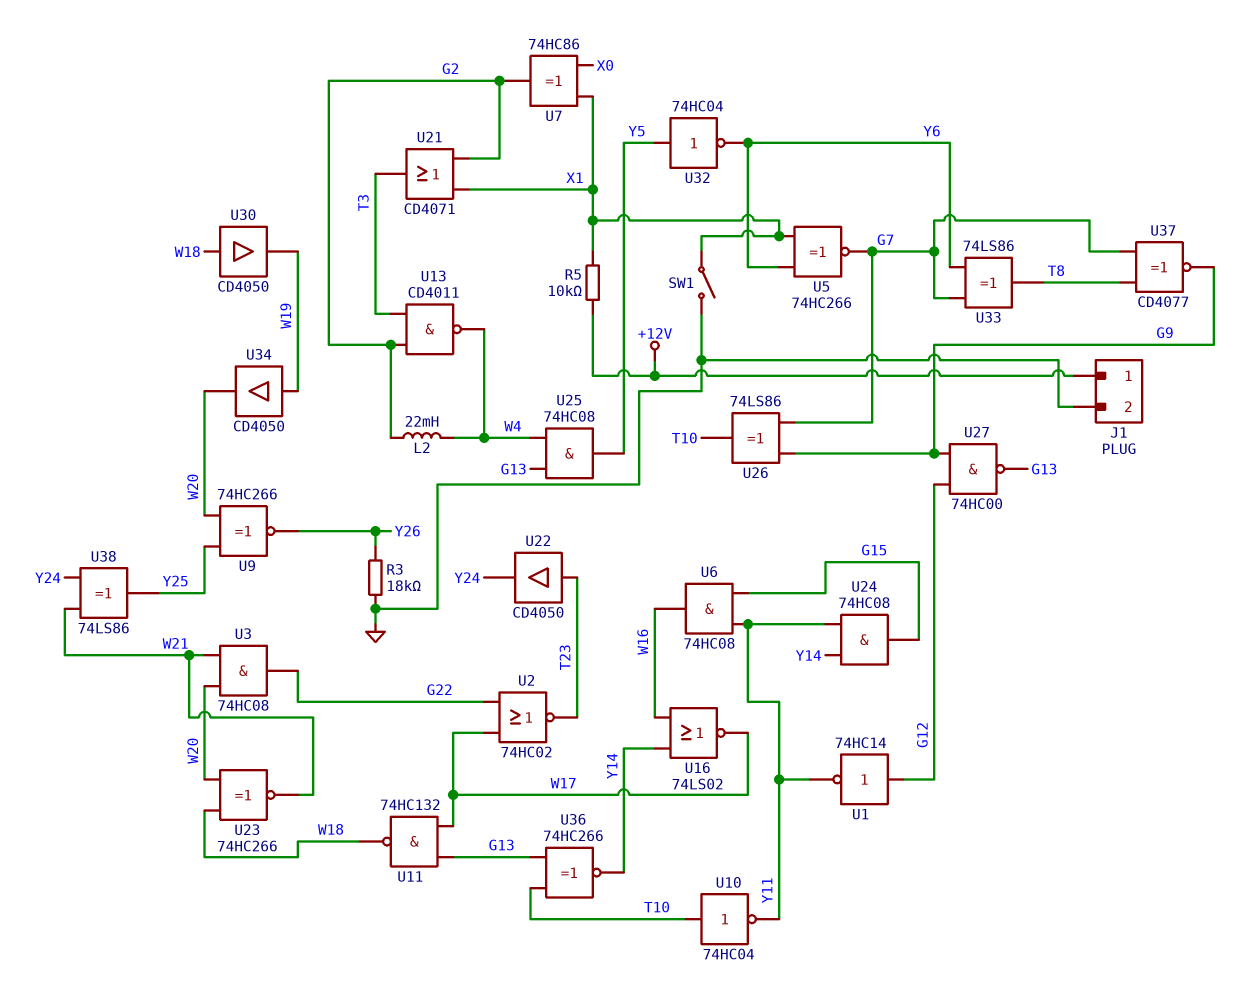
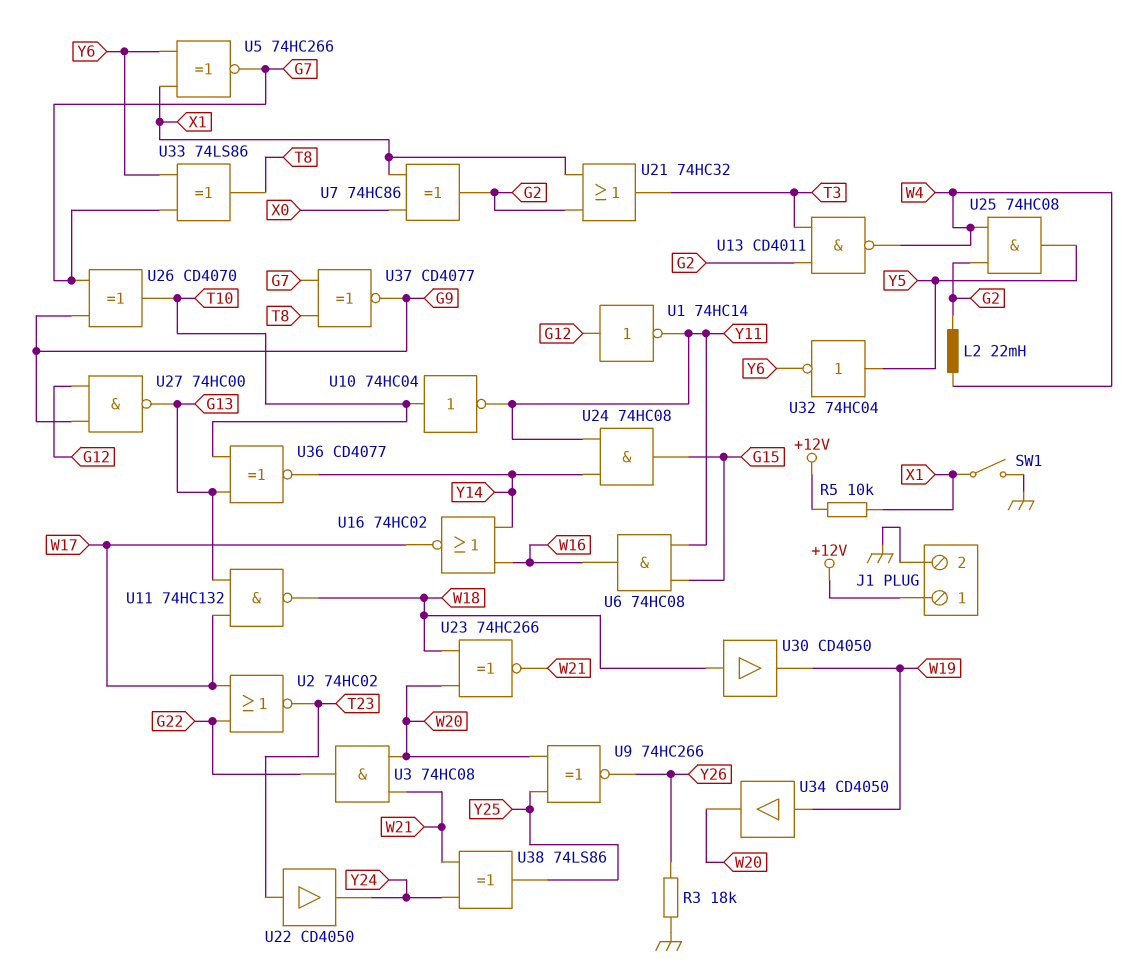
U16: NOR 74LS02 (in W16, in Y14, out W17) -> NOR 74HC02 (in W16, in Y14, out W17)
U21: OR CD4071 (in G2, in X1, out T3) -> OR 74HC32 (in G2, in X1, out T3)
U25: AND 74HC08 (in G13, in W4, out Y5) -> AND 74HC08 (in G2, in W4, out Y5)
U26: XOR 74LS86 (in G7, in G9, out T10) -> XOR CD4070 (in G7, in G9, out T10)
U36: XNOR 74HC266 (in G13, in T10, out Y14) -> XNOR CD4077 (in G13, in T10, out Y14)

